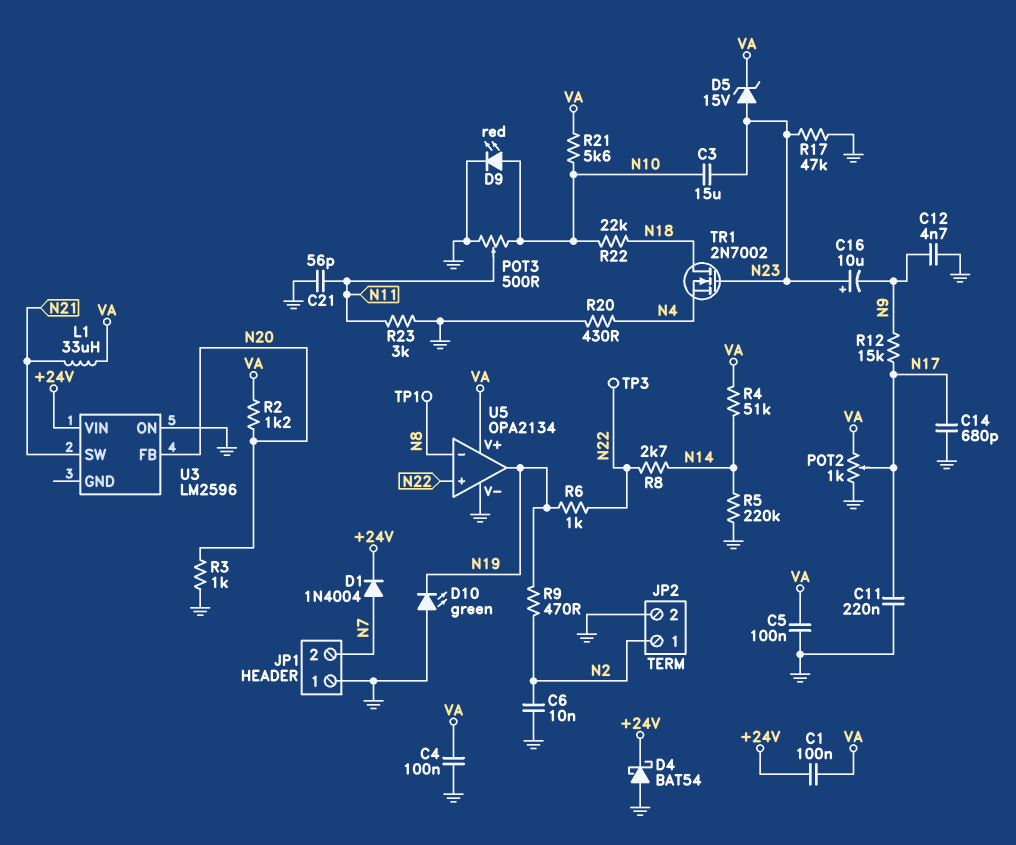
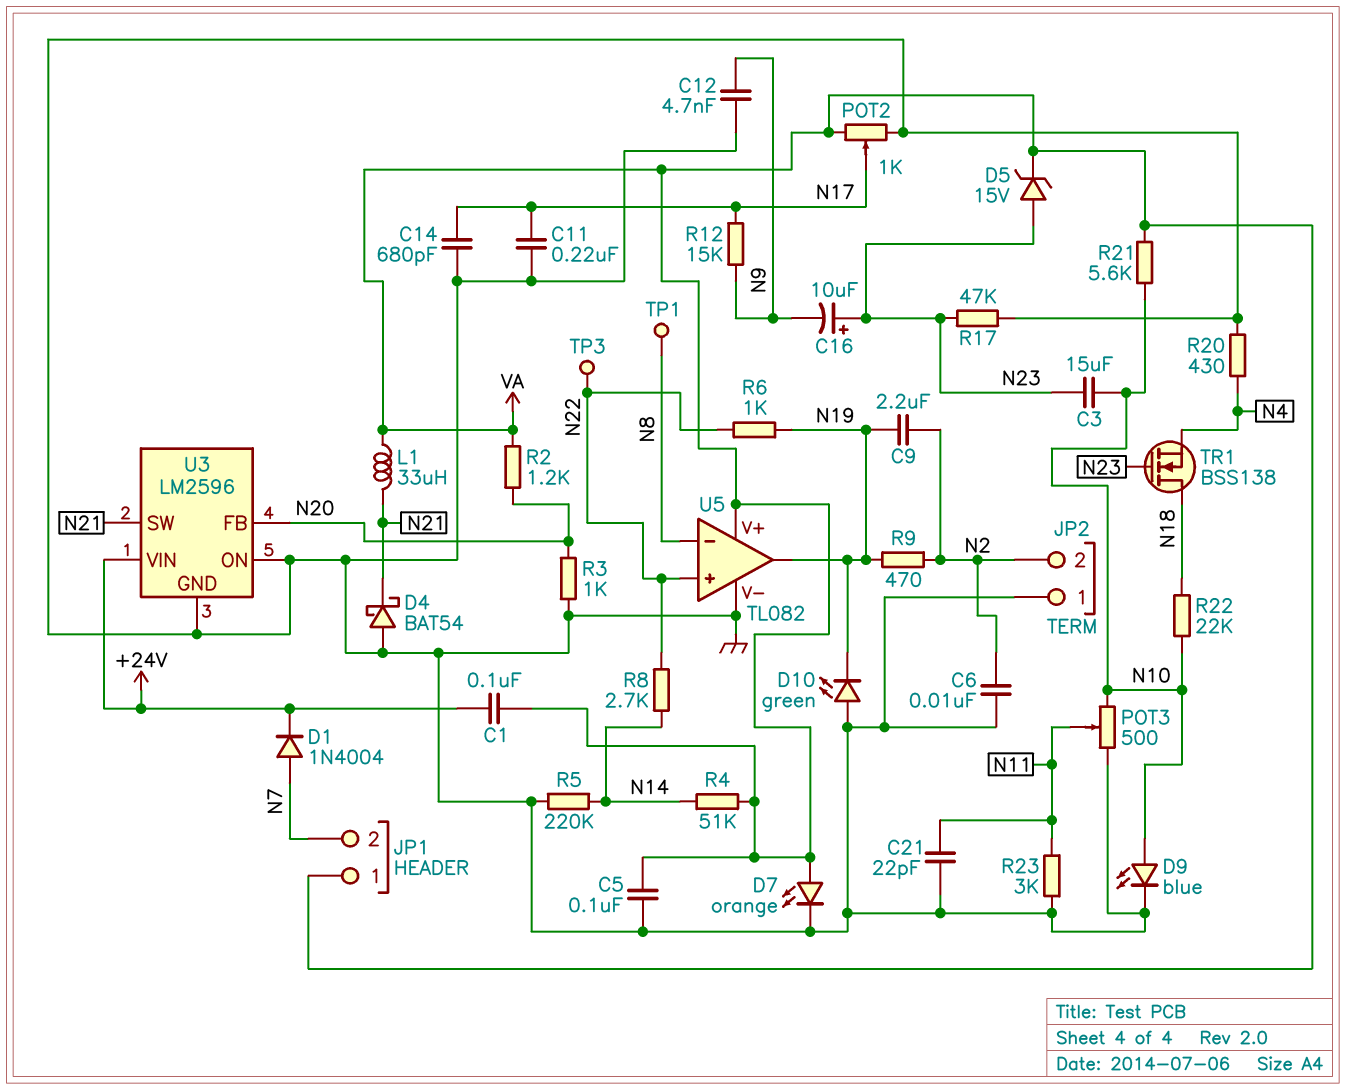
C4: 100nF (GND, VA) -> none
C9: none -> 2.2uF (N2, N19)
C21: 56pF (GND, N11) -> 22pF (GND, N11)
D4: schottky BAT54 (A GND, K +24V) -> schottky BAT54 (A GND, K N21)
D7: none -> LED orange (A VA, K GND)
D9: LED red (A N10, K GND) -> LED blue (A N10, K GND)
JP1 pin 1: GND -> VA
JP2 pin 1: N2 -> GND
JP2 pin 2: GND -> N2
TR1: NMOS 2N7002 (G N23, D N18, S N4) -> NMOS BSS138 (G N23, D N18, S N4)
U3 pin GND: none -> GND
U5: OPA2134 -> TL082

